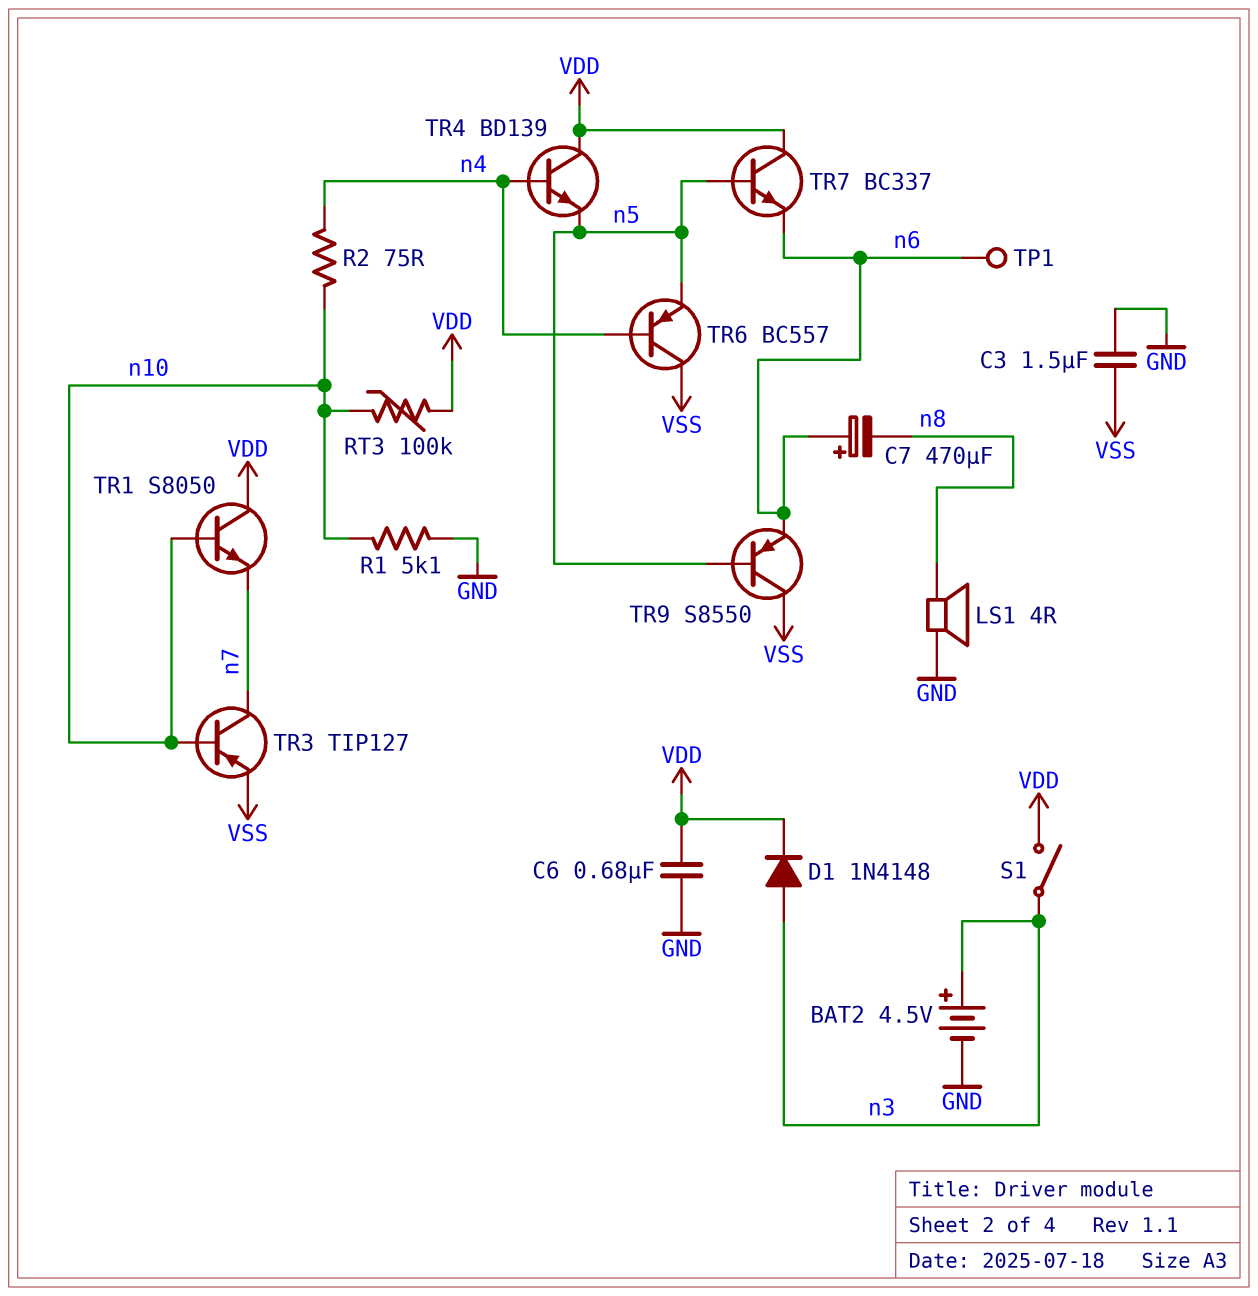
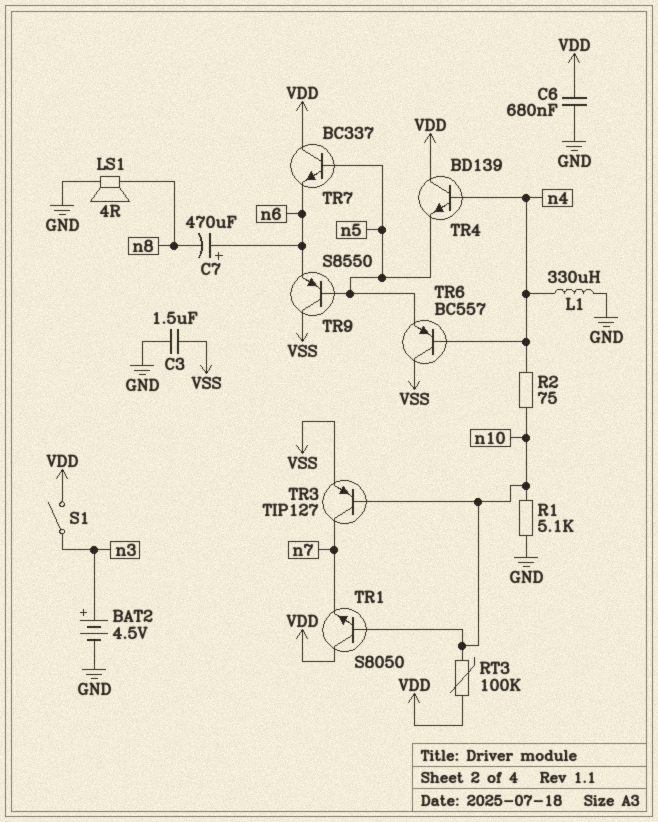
D1: diode 1N4148 (A n3, K VDD) -> none
L1: none -> 330uH (GND, n4)
TP1: test point (n6) -> none

